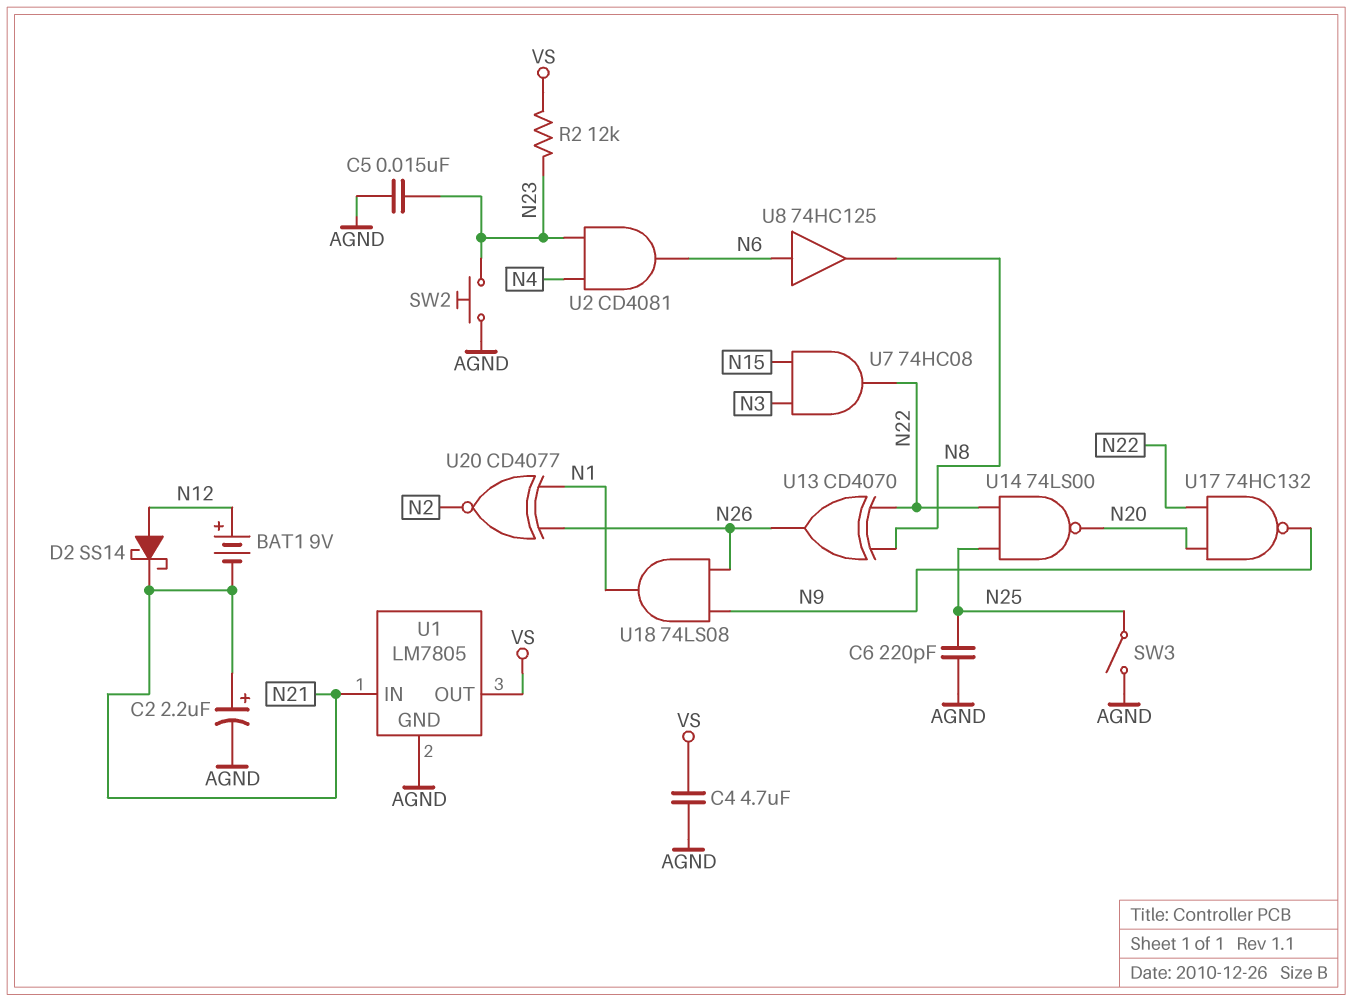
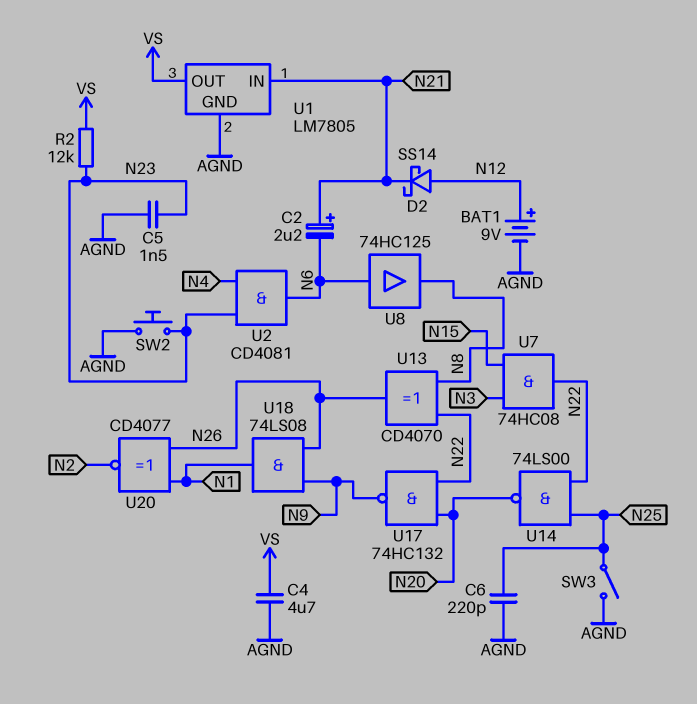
BAT1: 9V (plus N12, minus N21) -> 9V (plus N12, minus AGND)
C2: 2.2uF (plus N21, minus AGND) -> 2.2uF (plus N21, minus N6)
C5: 15nF (AGND, N23) -> 1.5nF (AGND, N23)

